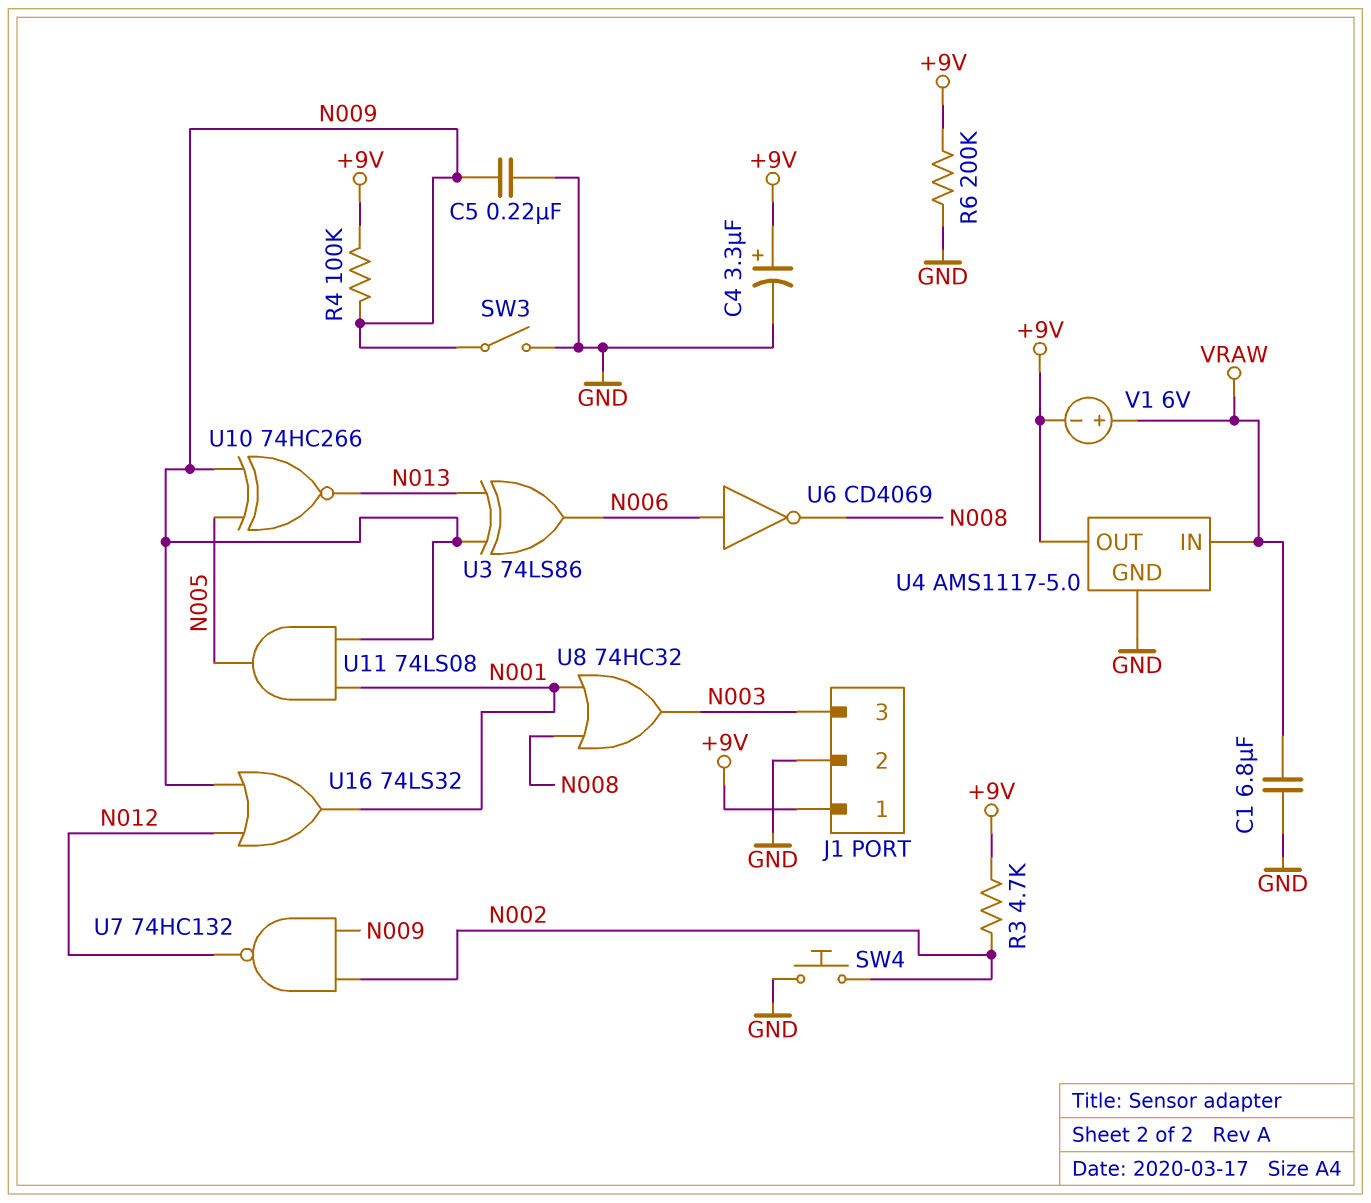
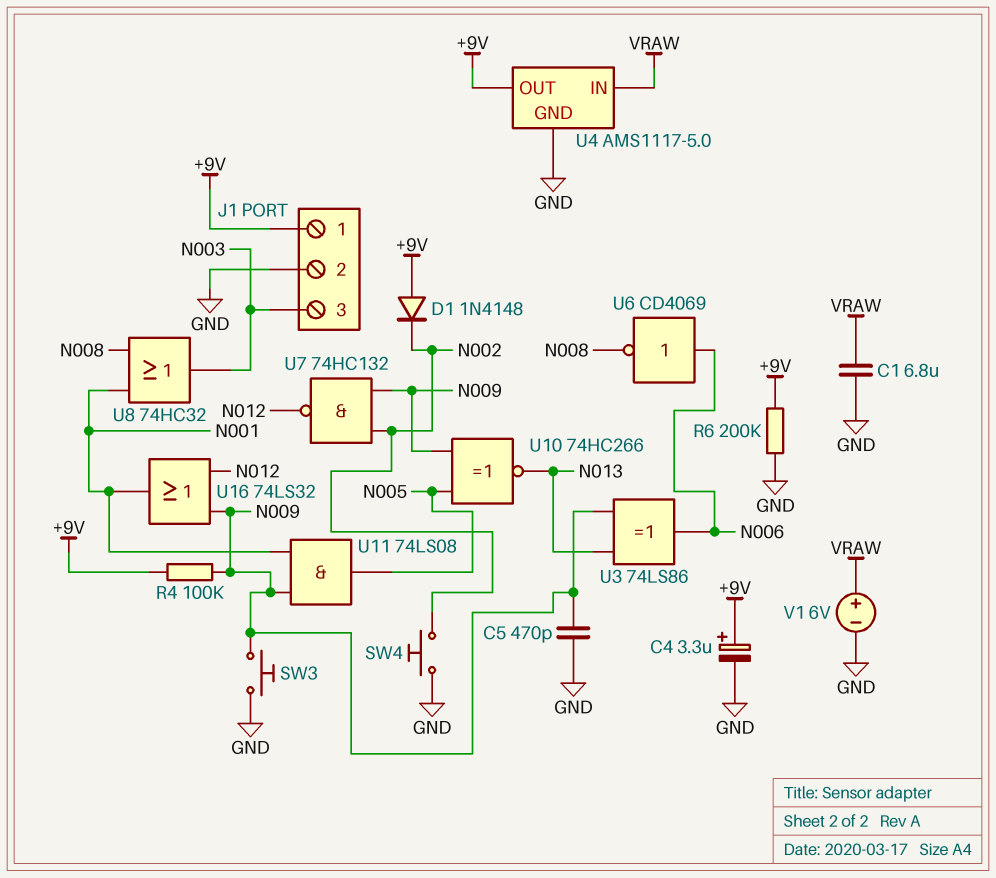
C5: 220nF (GND, N009) -> 470pF (GND, N009)
D1: none -> diode 1N4148 (A +9V, K N002)
R3: 4.7k (+9V, N002) -> none
SW3: switch (GND, N009) -> button (GND, N009)
V1: 6V (plus VRAW, minus +9V) -> 6V (plus VRAW, minus GND)

